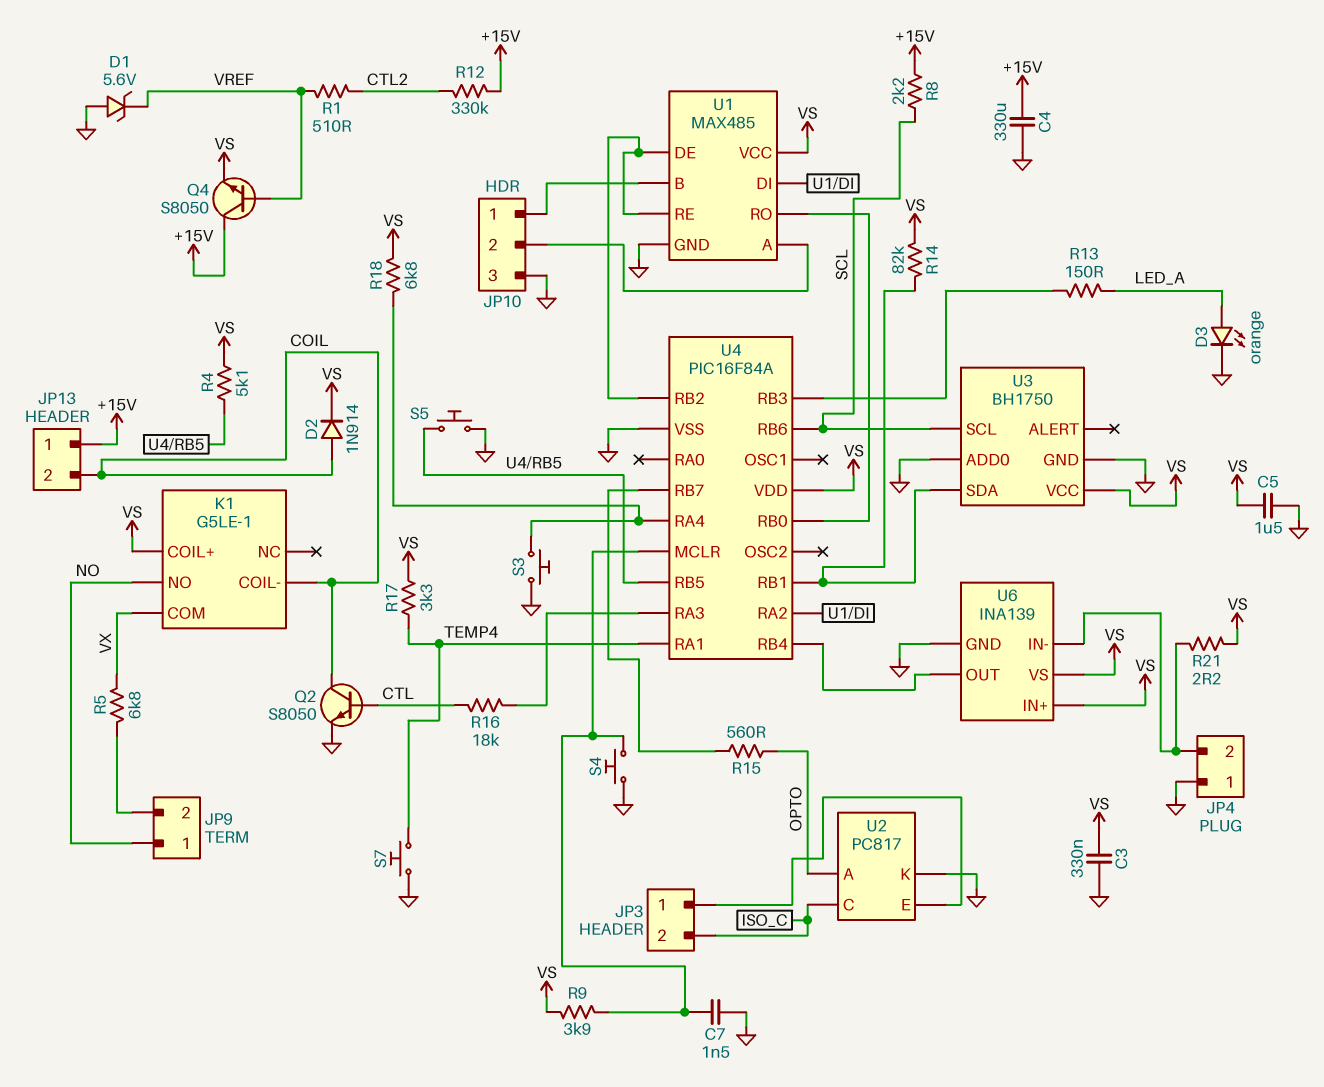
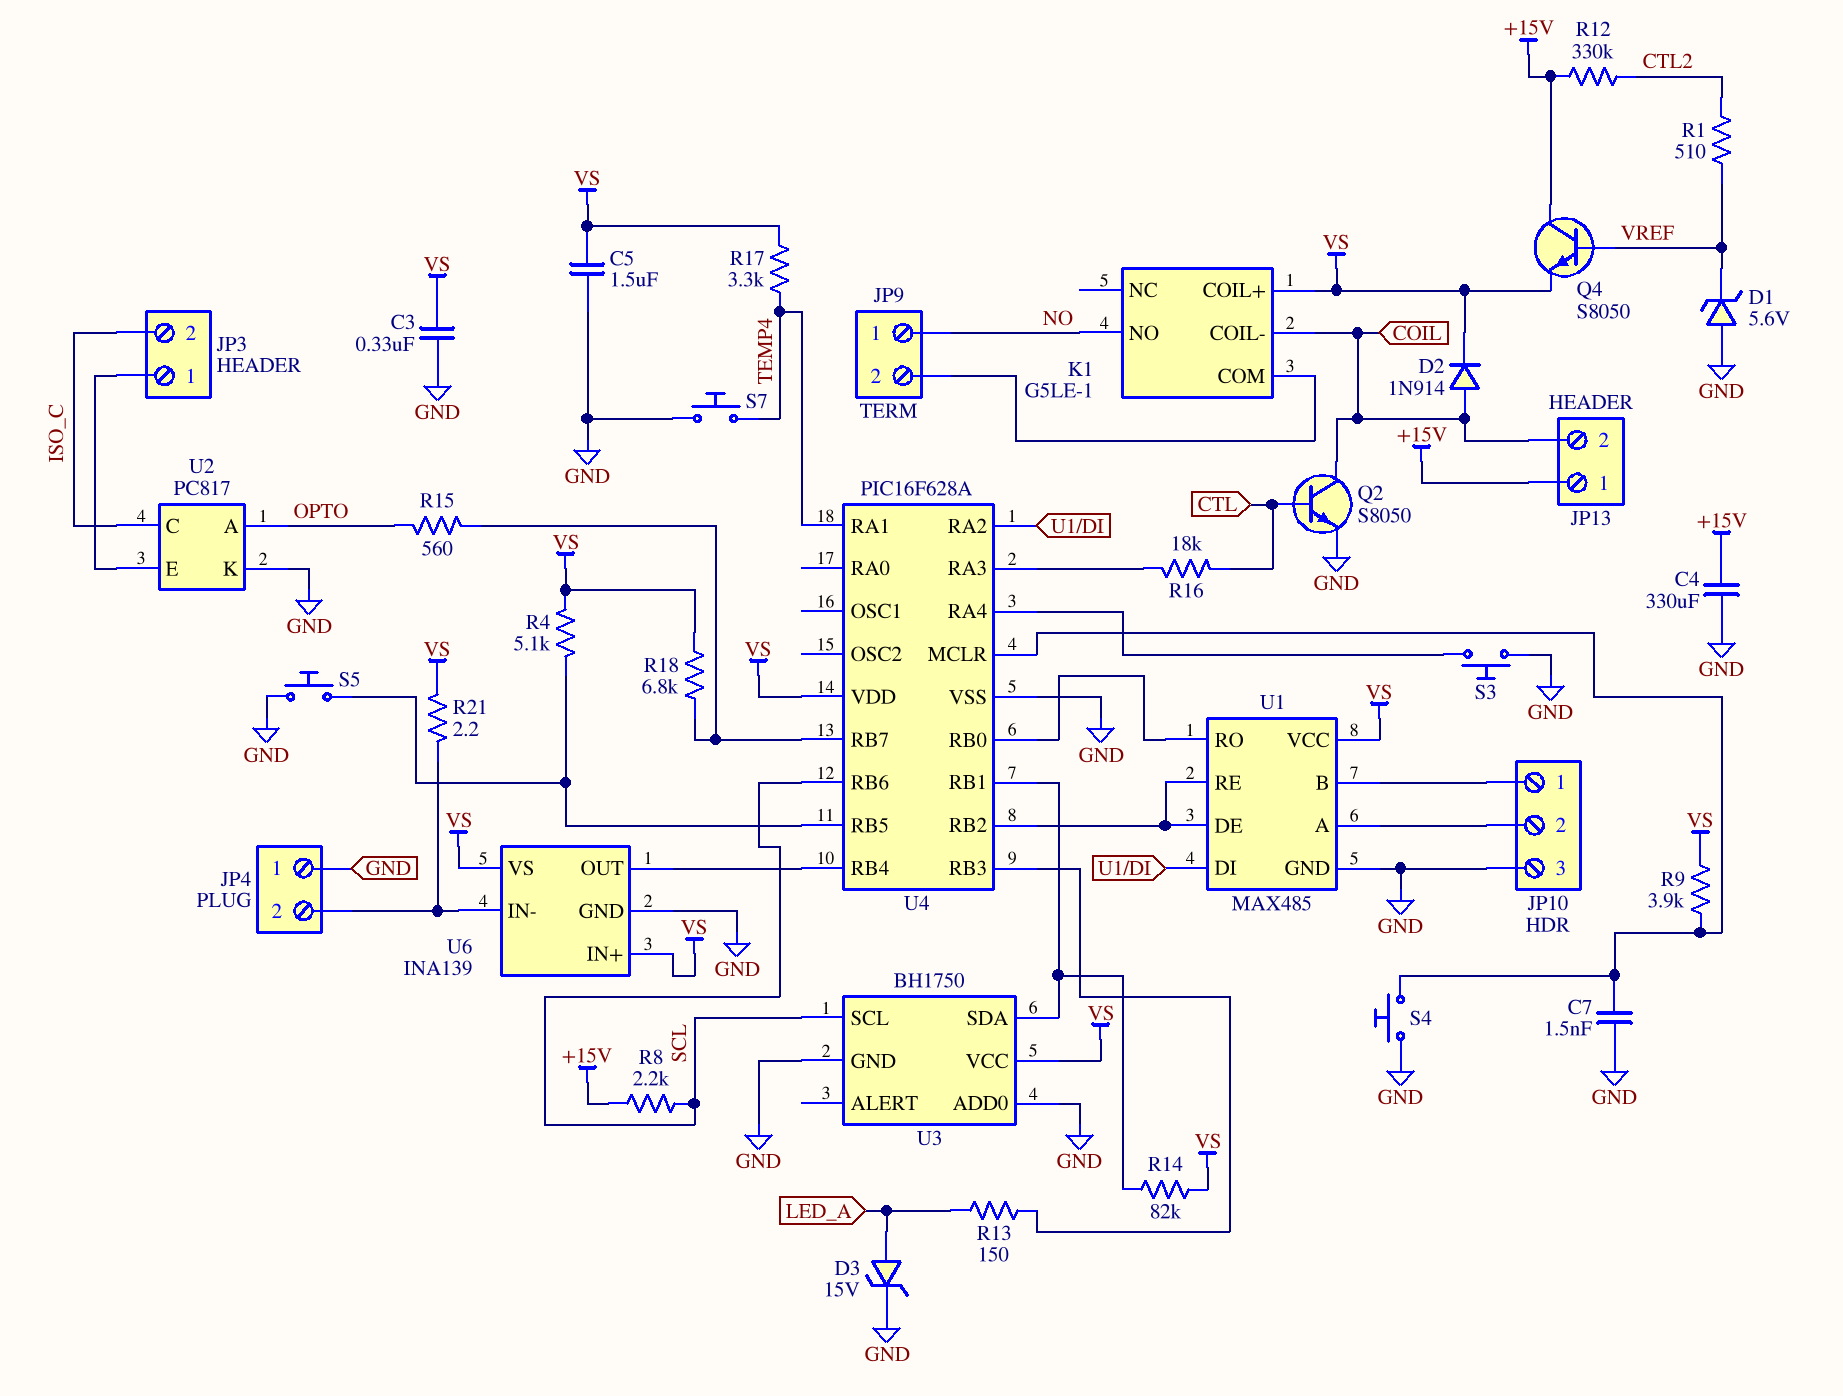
D3: LED orange (A LED_A, K GND) -> zener 15V (A LED_A, K GND)
K1 pin COM: VX -> JP9/2
R5: 6.8k (JP9/2, VX) -> none
R18: 6.8k (U4/RA4, VS) -> 6.8k (U4/RB7, VS)
U4: PIC16F84A -> PIC16F628A

